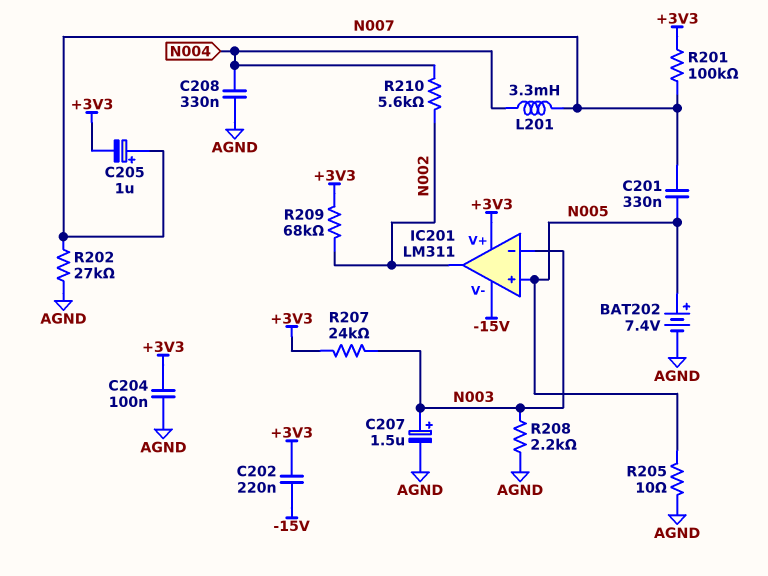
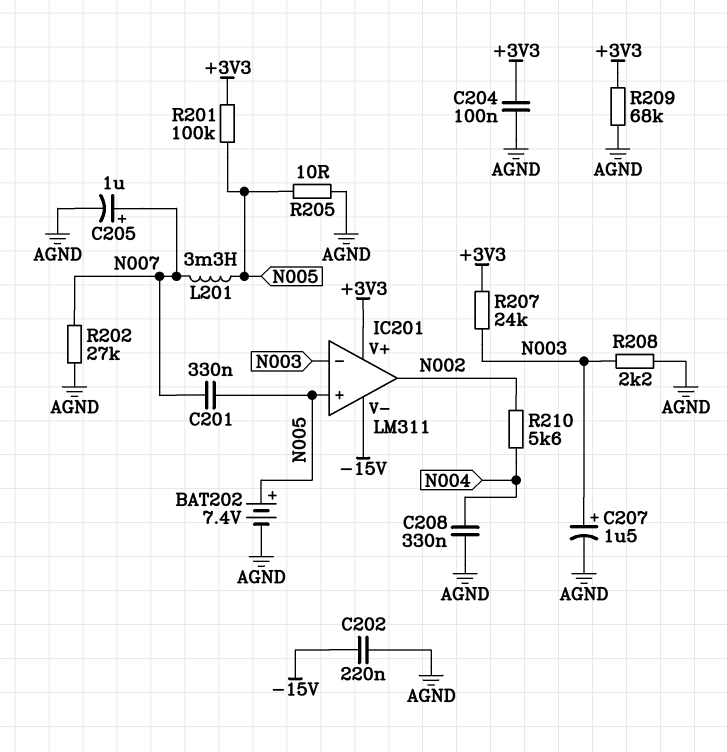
C202: 220nF (+3V3, -15V) -> 220nF (-15V, AGND)
C205: 1uF (plus N007, minus +3V3) -> 1uF (plus N007, minus AGND)
L201: 3.3mH (N004, N007) -> 3.3mH (N005, N007)
R201: 100k (+3V3, N007) -> 100k (+3V3, N005)
R209: 68k (+3V3, N002) -> 68k (+3V3, AGND)

